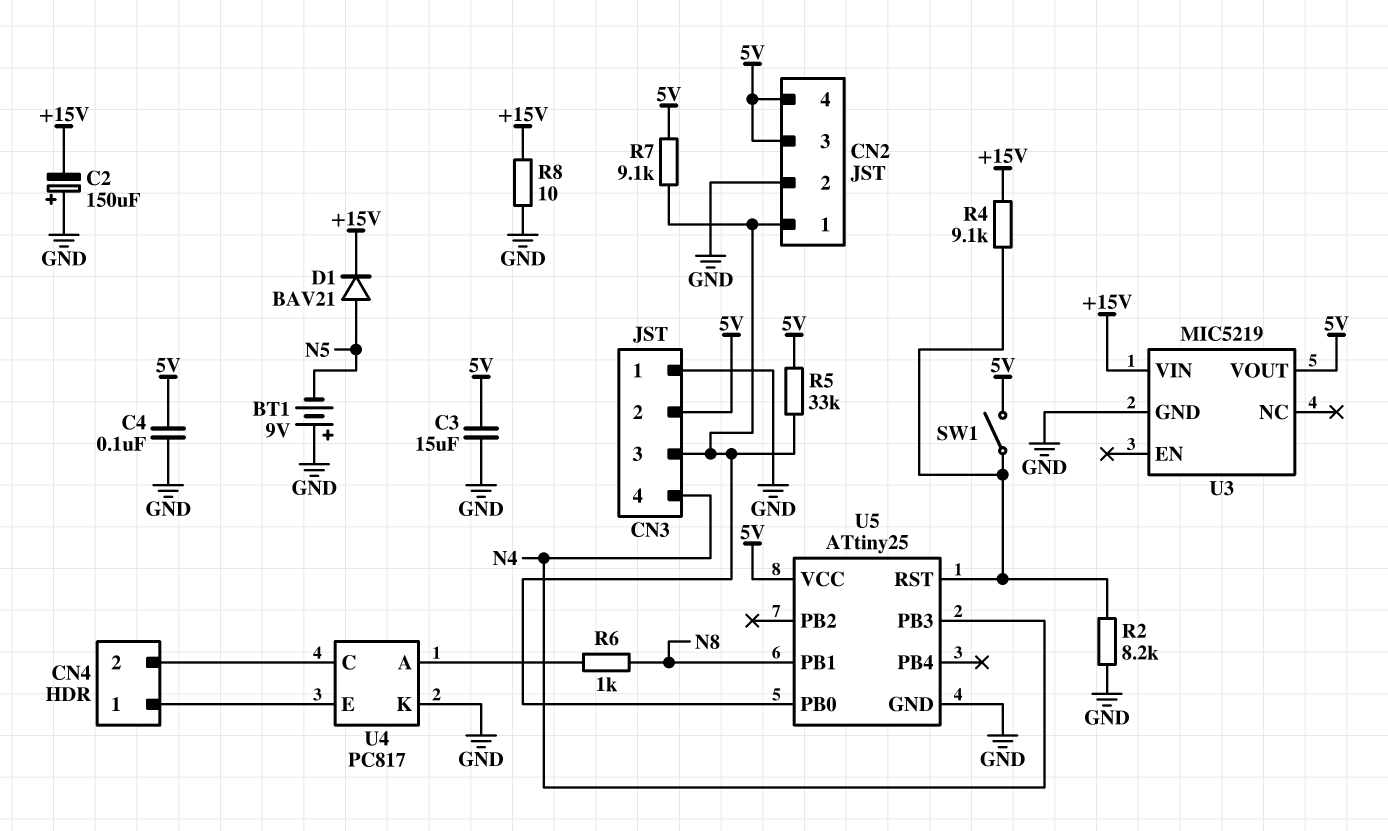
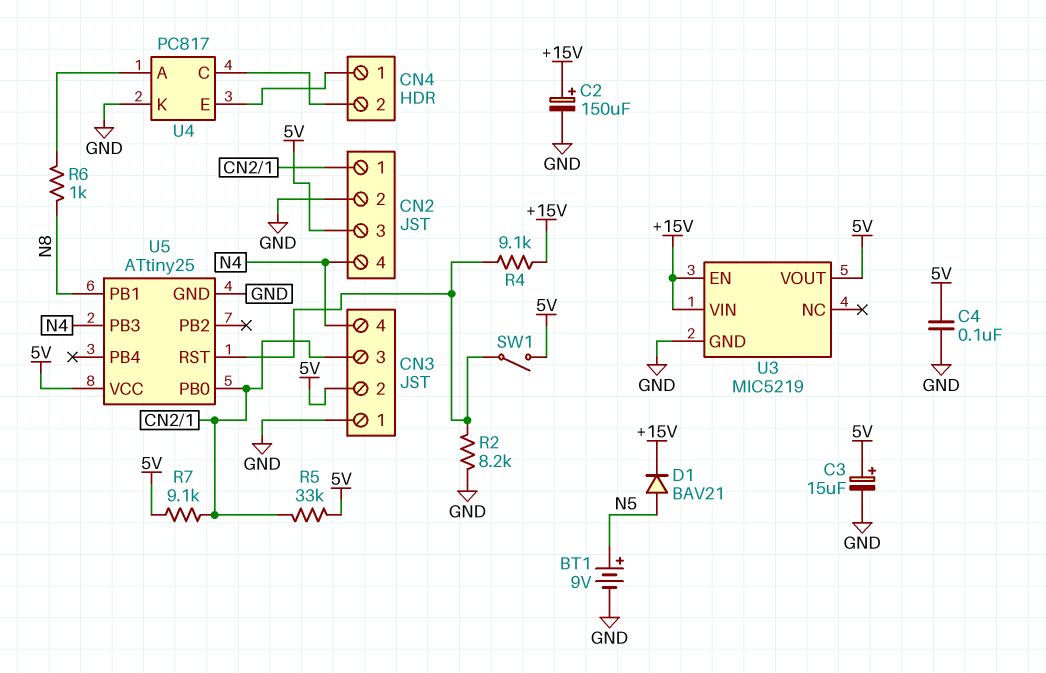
BT1: 9V (plus GND, minus N5) -> 9V (plus N5, minus GND)
C2: 150uF (plus GND, minus +15V) -> 150uF (plus +15V, minus GND)
C3: 15uF (5V, GND) -> 15uF (plus 5V, minus GND)
CN2 pin 4: 5V -> N4
R8: 10 (+15V, GND) -> none
U3 pin EN: none -> +15V

